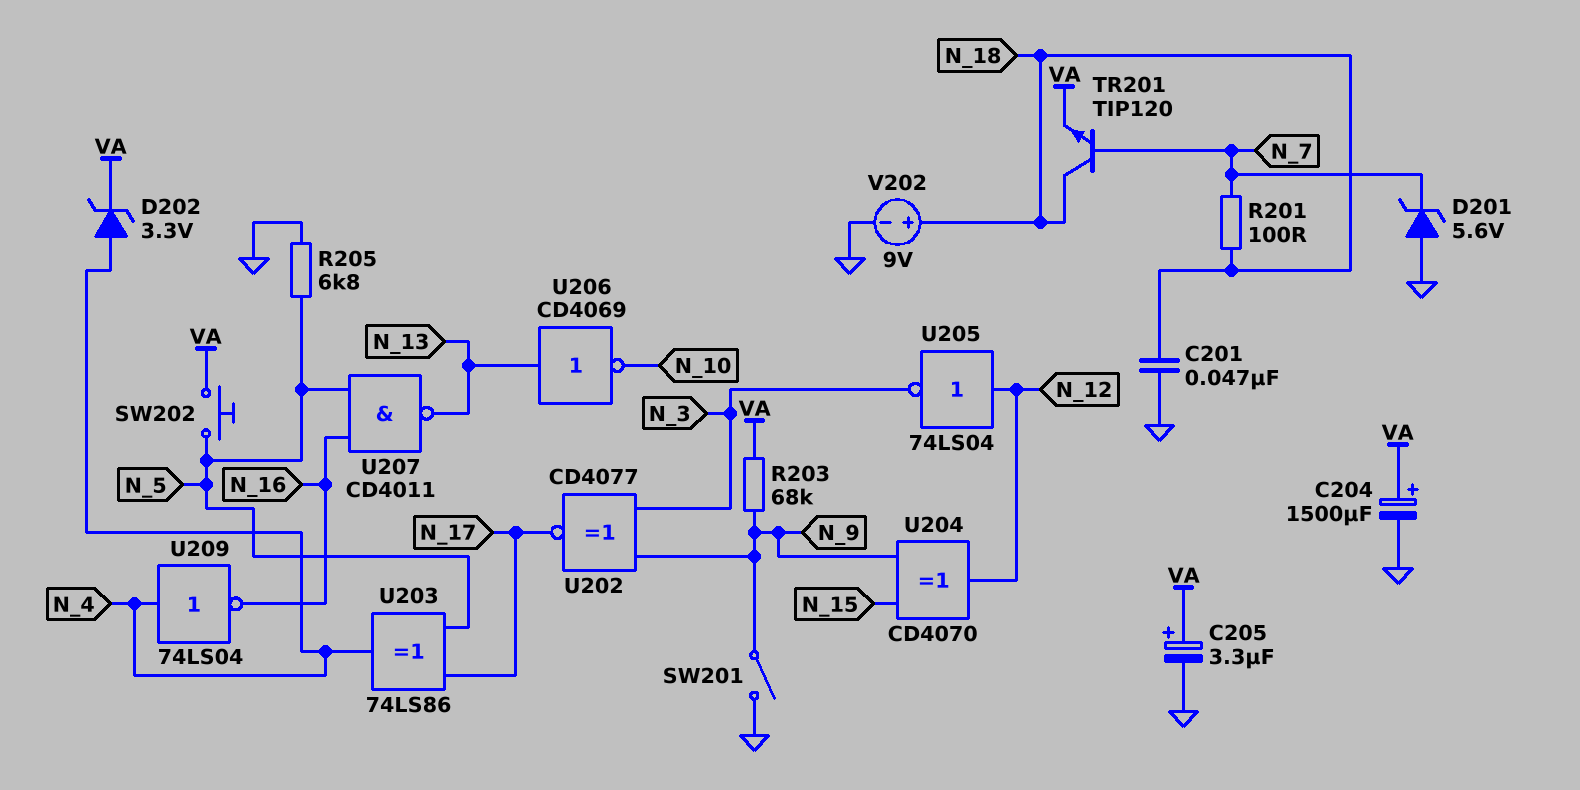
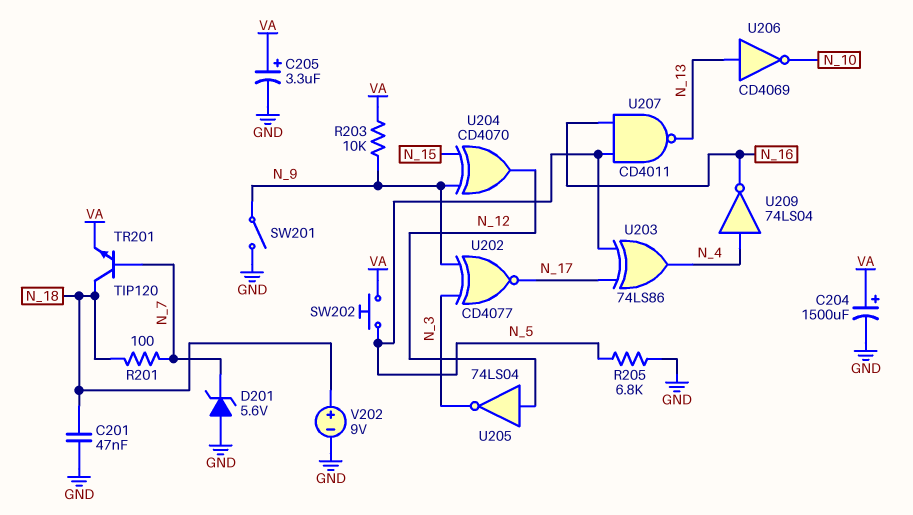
D202: zener 3.3V (A N_4, K VA) -> none
R203: 68k (N_9, VA) -> 10k (N_9, VA)

